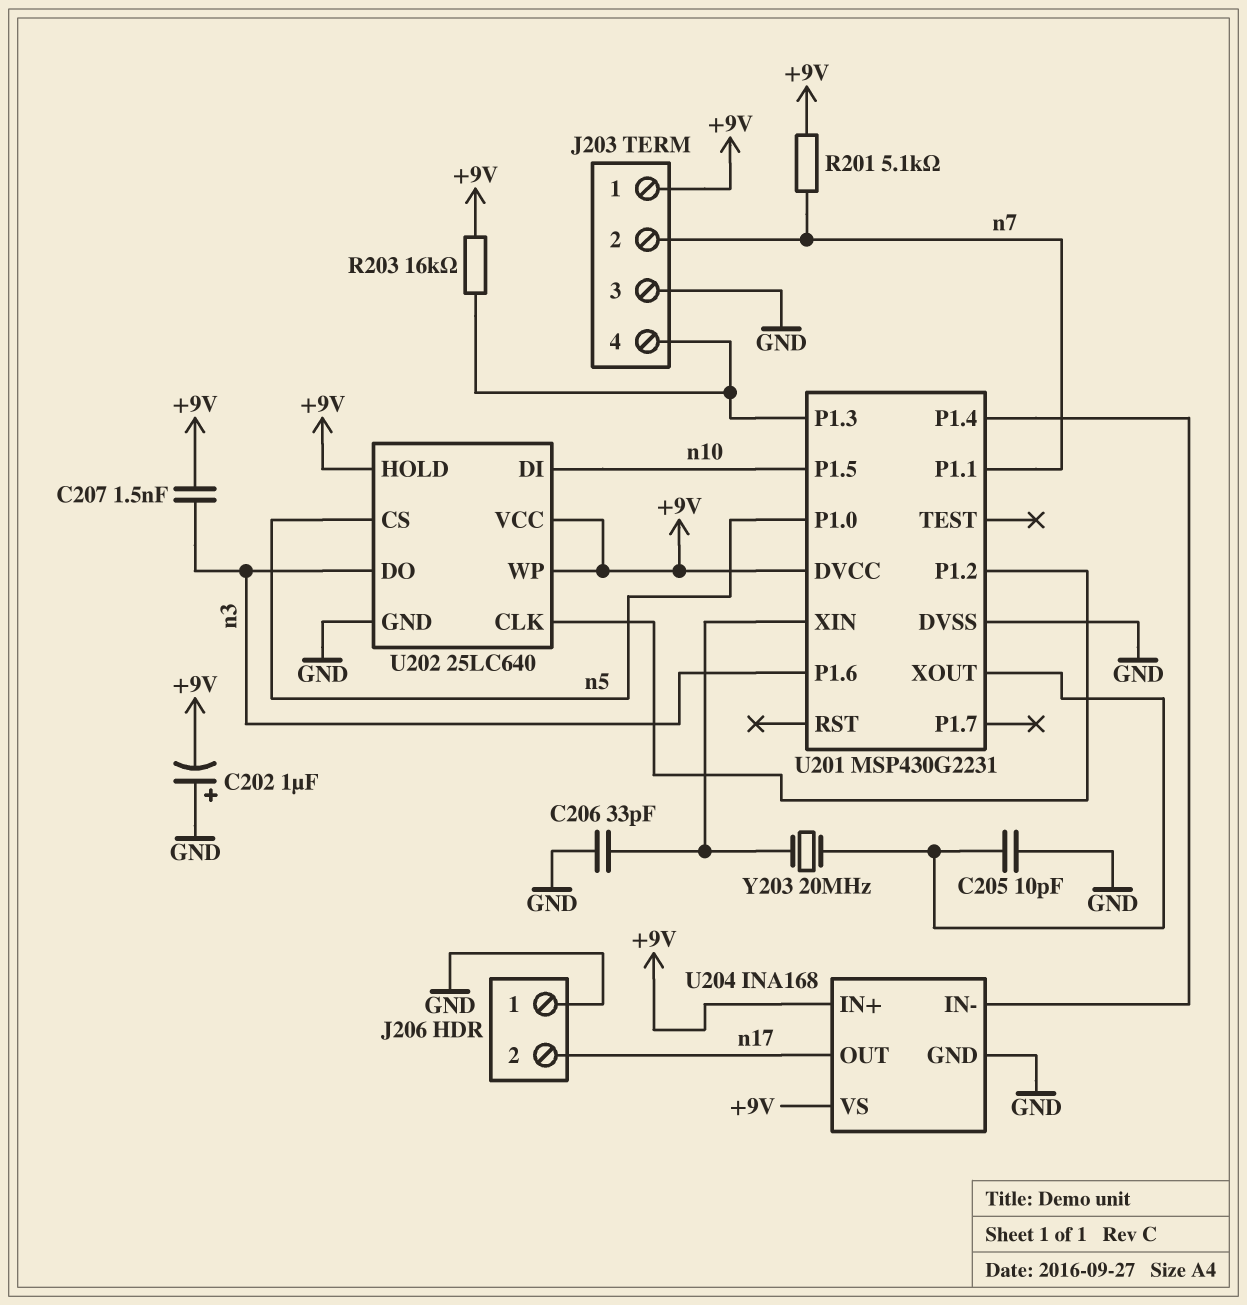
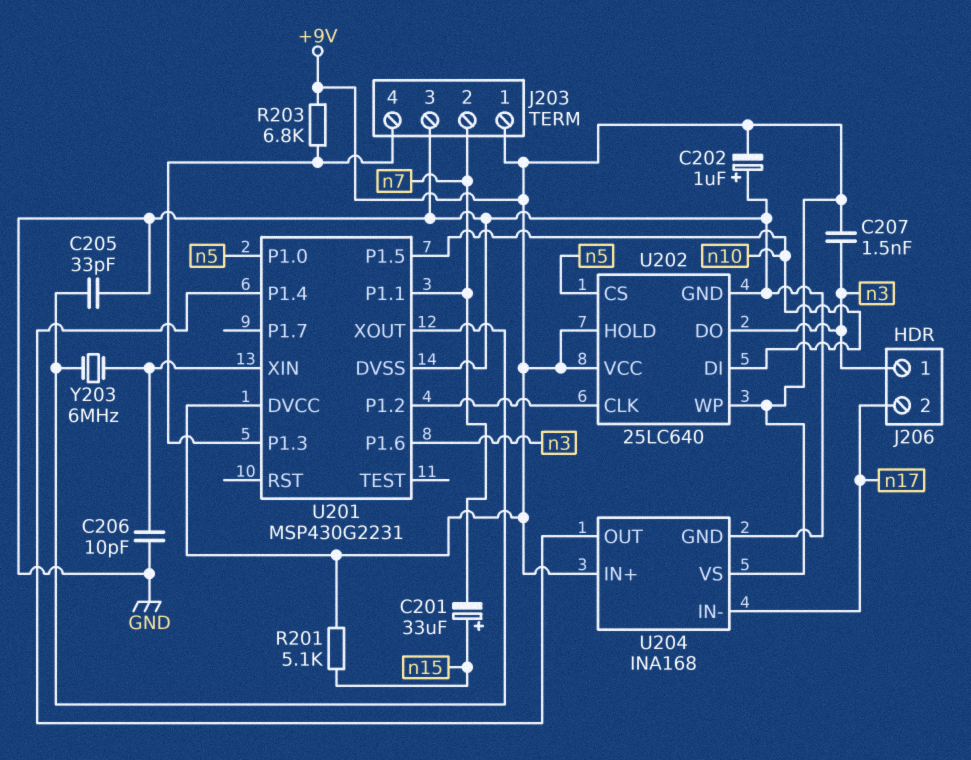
C201: none -> 33uF (plus n15, minus n7)
C205: 10pF (GND, U201/XOUT) -> 33pF (GND, U201/XOUT)
C206: 33pF (GND, U201/XIN) -> 10pF (GND, U201/XIN)
J206 pin 1: GND -> n3
R201: 5.1k (+9V, n7) -> 5.1k (+9V, n15)
R203: 16k (+9V, J203/4) -> 6.8k (+9V, J203/4)
U204 pin IN-: U201/P1.4 -> n17
U204 pin OUT: n17 -> U201/P1.4
Y203: 20MHz (U201/XIN, U201/XOUT) -> 6MHz (U201/XIN, U201/XOUT)

